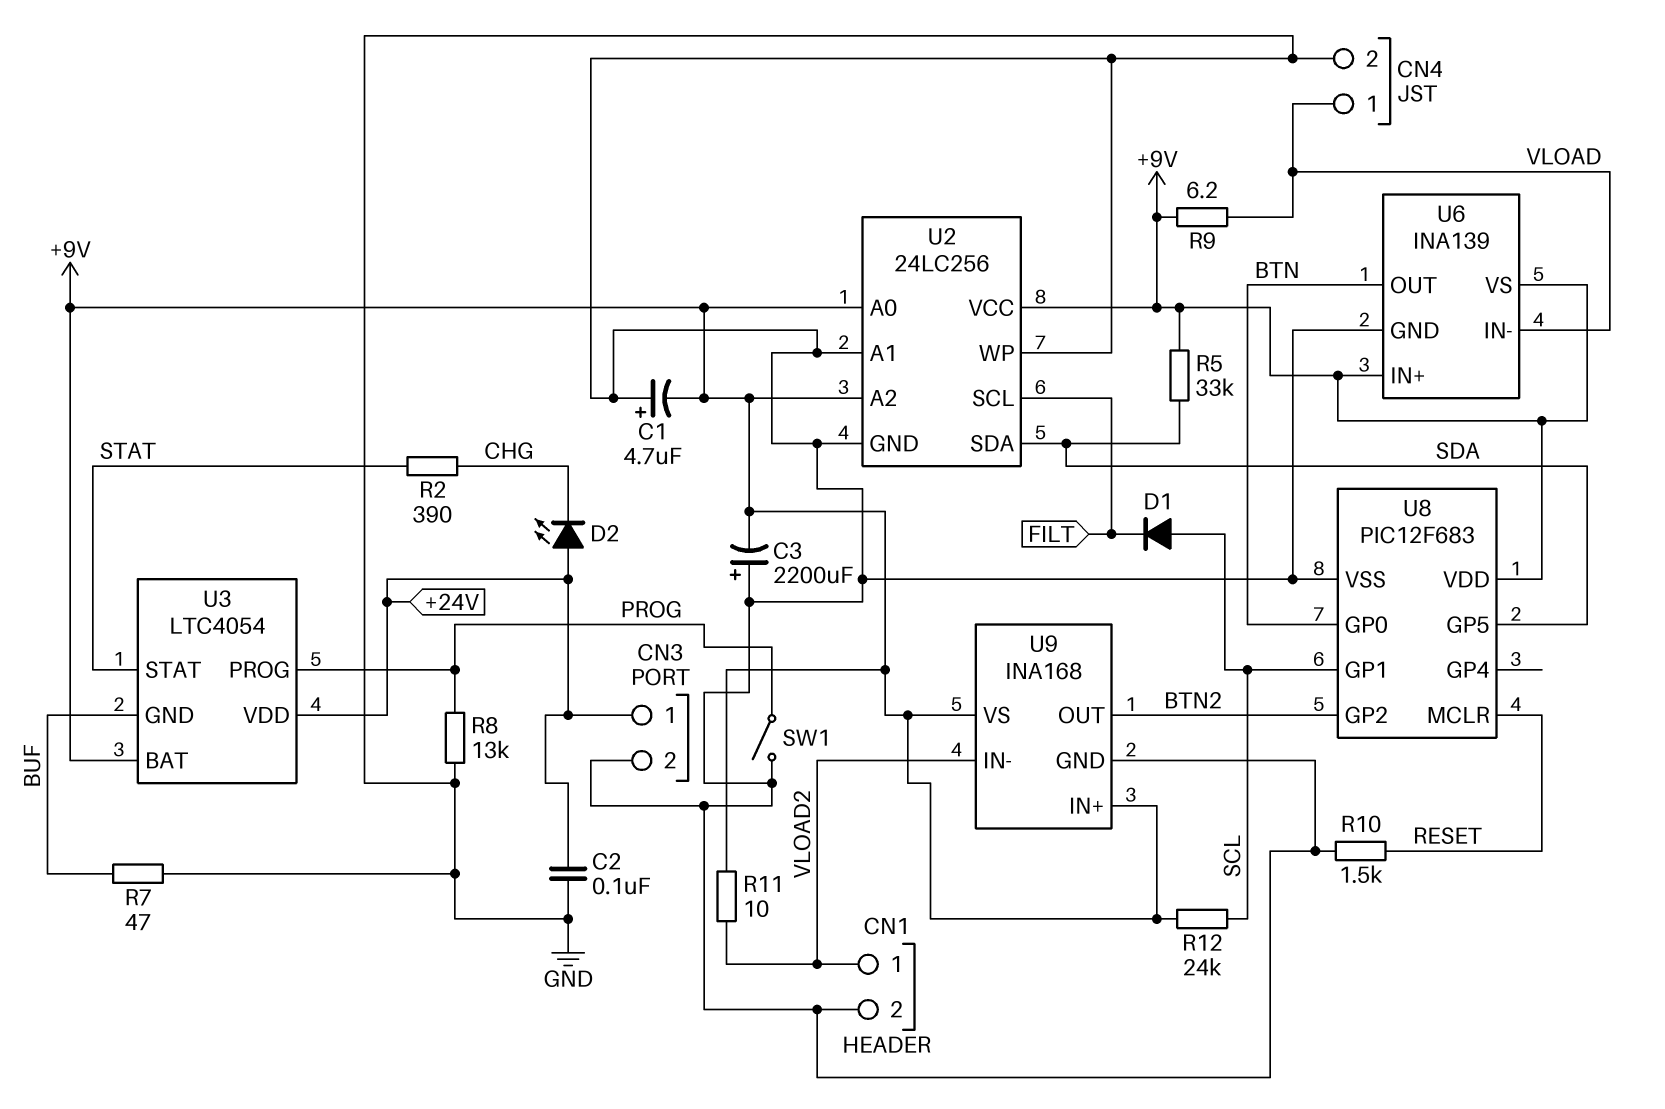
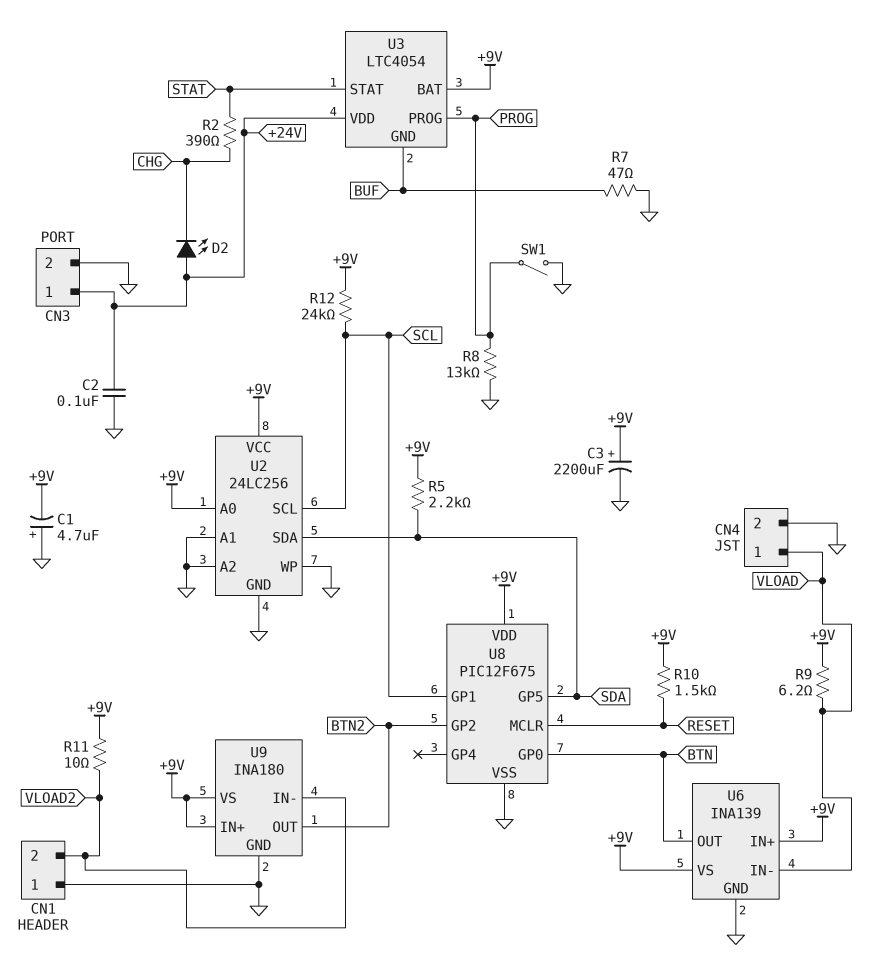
C3: 2200uF (plus GND, minus +9V) -> 2200uF (plus +9V, minus GND)
CN1 pin 1: VLOAD2 -> GND
CN1 pin 2: GND -> VLOAD2
D1: diode (A SCL, K FILT) -> none
R5: 33k (+9V, SDA) -> 2.2k (+9V, SDA)
R10: 1.5k (GND, RESET) -> 1.5k (+9V, RESET)
U2 pin A2: +9V -> GND
U2 pin SCL: FILT -> SCL
U8: PIC12F683 -> PIC12F675
U9: INA168 -> INA180

